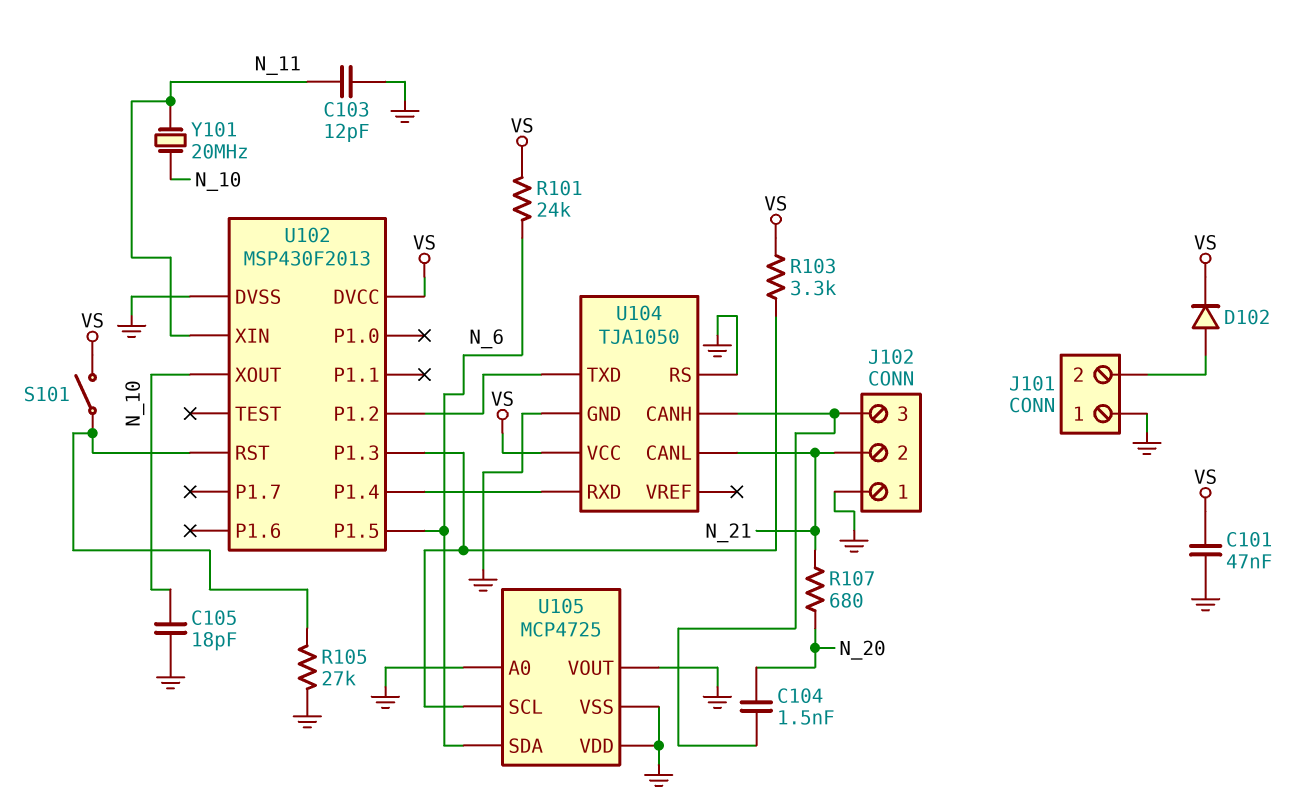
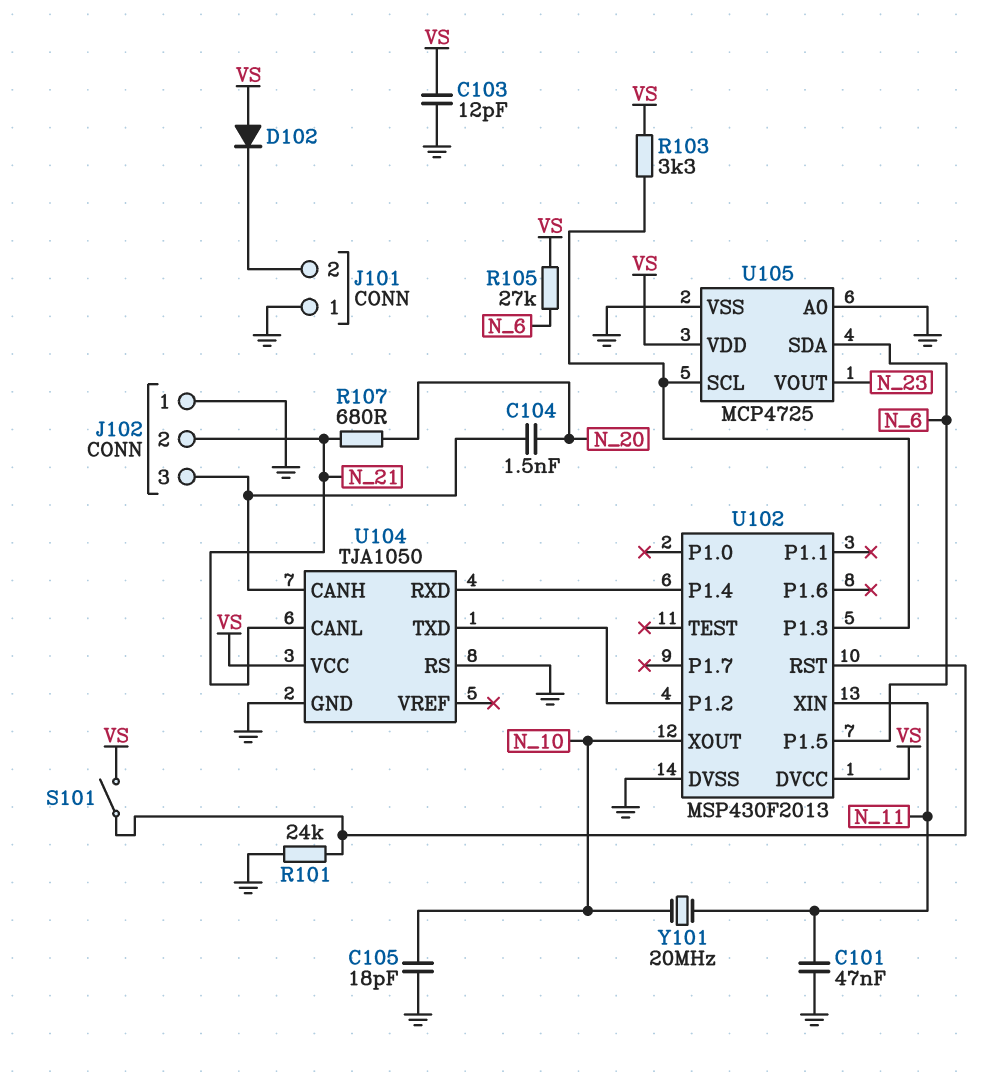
C101: 47nF (GND, VS) -> 47nF (GND, N_11)
C103: 12pF (GND, N_11) -> 12pF (GND, VS)
D102: diode (A J101/2, K VS) -> diode (A VS, K J101/2)
R101: 24k (N_6, VS) -> 24k (GND, U102/RST)
R105: 27k (GND, U102/RST) -> 27k (N_6, VS)
U105 pin VDD: GND -> VS
U105 pin VOUT: GND -> N_23

